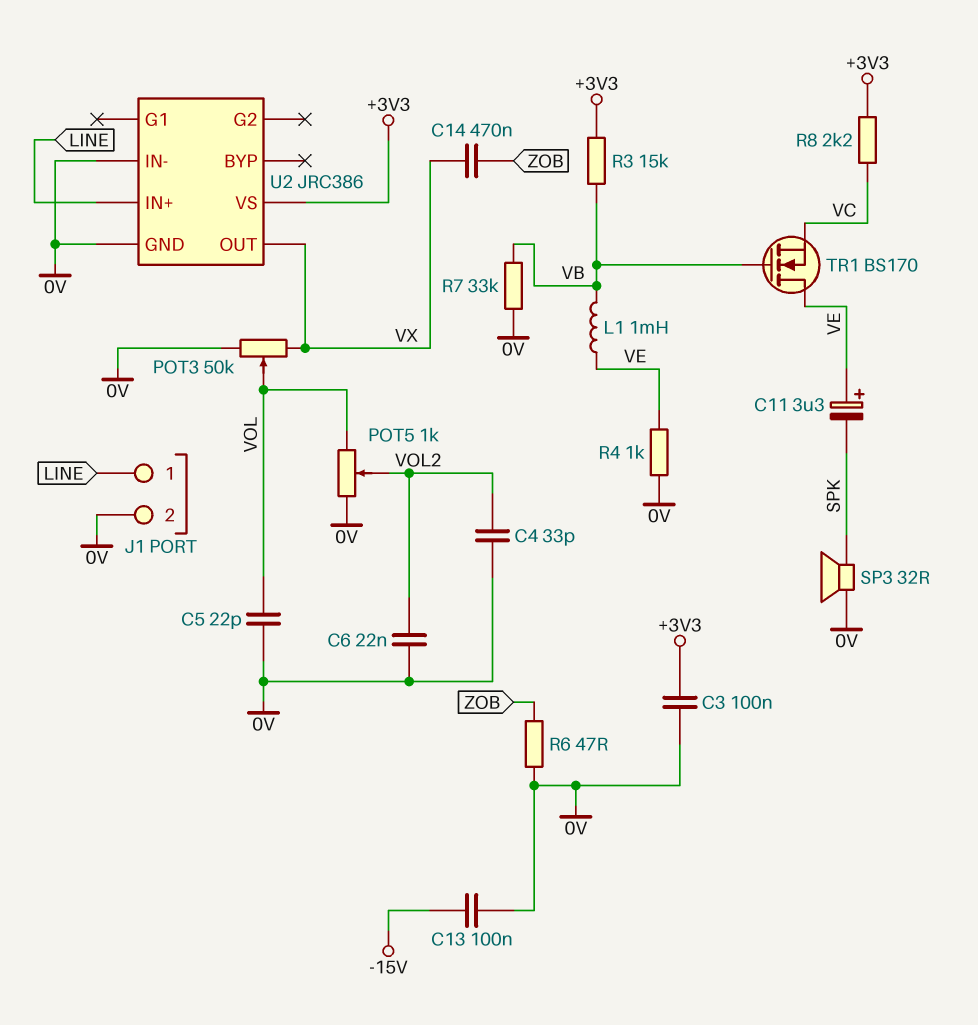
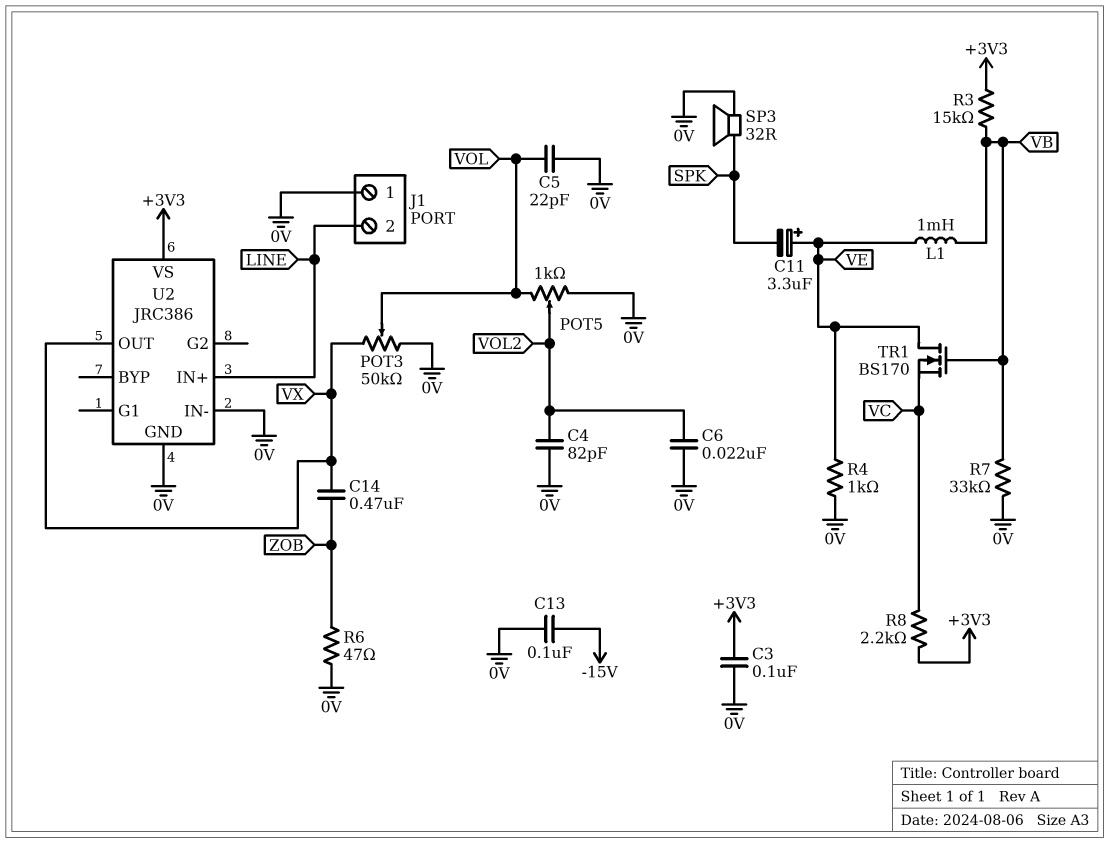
C4: 33pF (0V, VOL2) -> 82pF (0V, VOL2)
J1 pin 1: LINE -> 0V
J1 pin 2: 0V -> LINE

